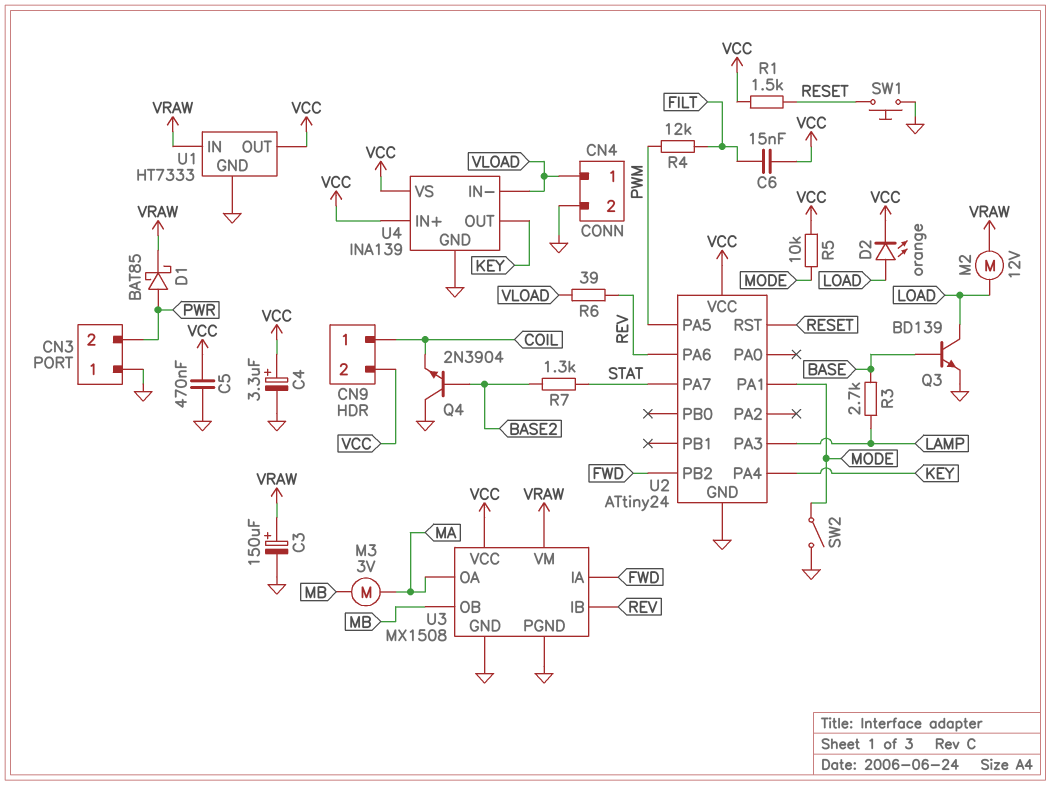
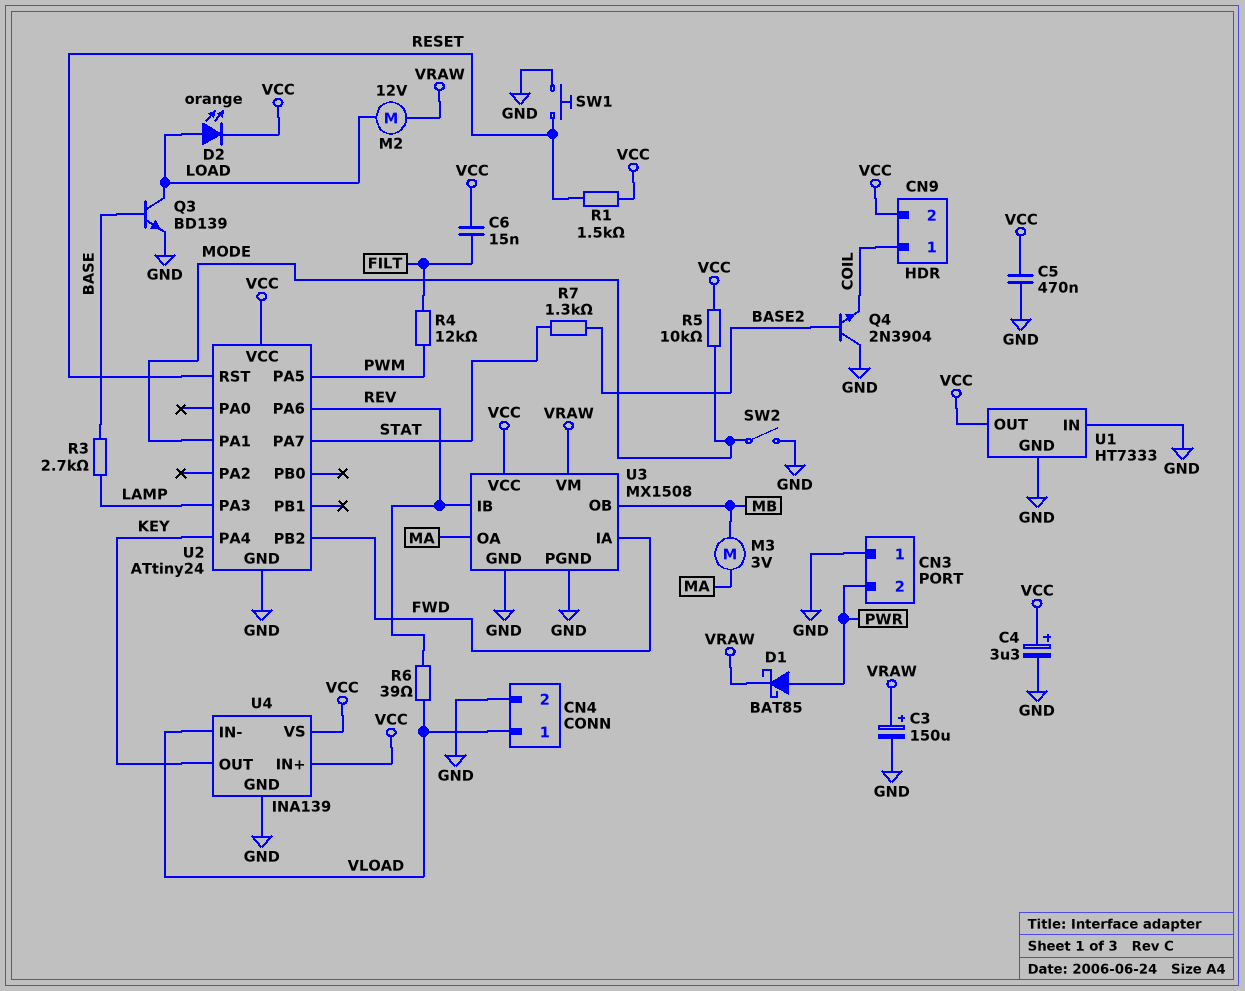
U1 pin IN: VRAW -> GND

